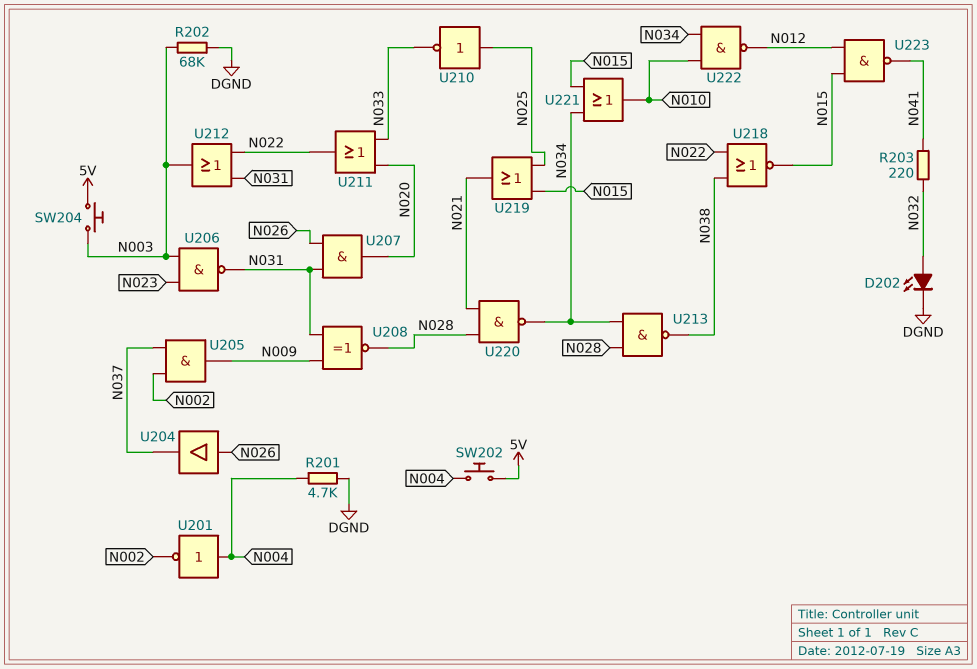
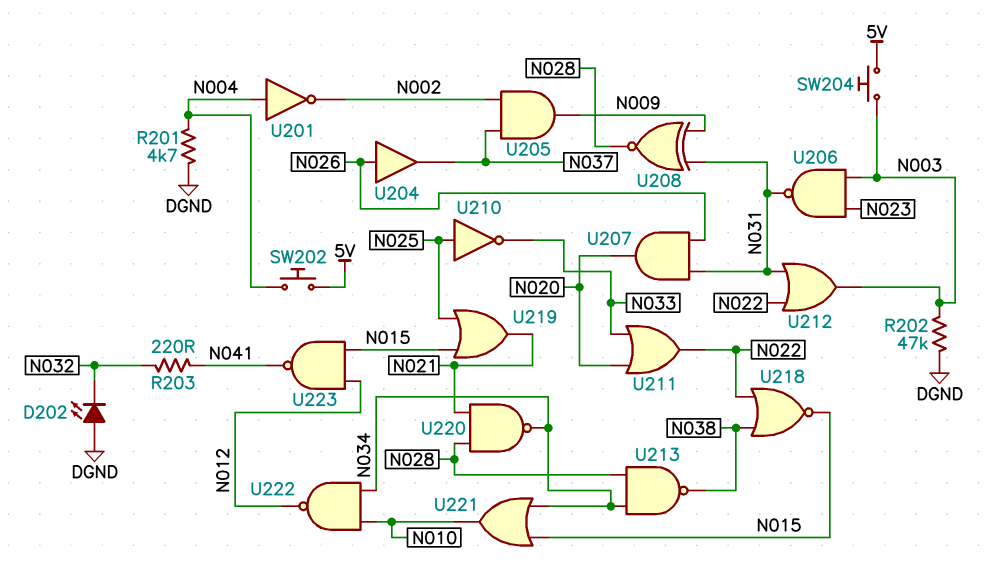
D202: LED (A N032, K DGND) -> LED (A DGND, K N032)
R202: 68k (DGND, N003) -> 47k (DGND, N003)

